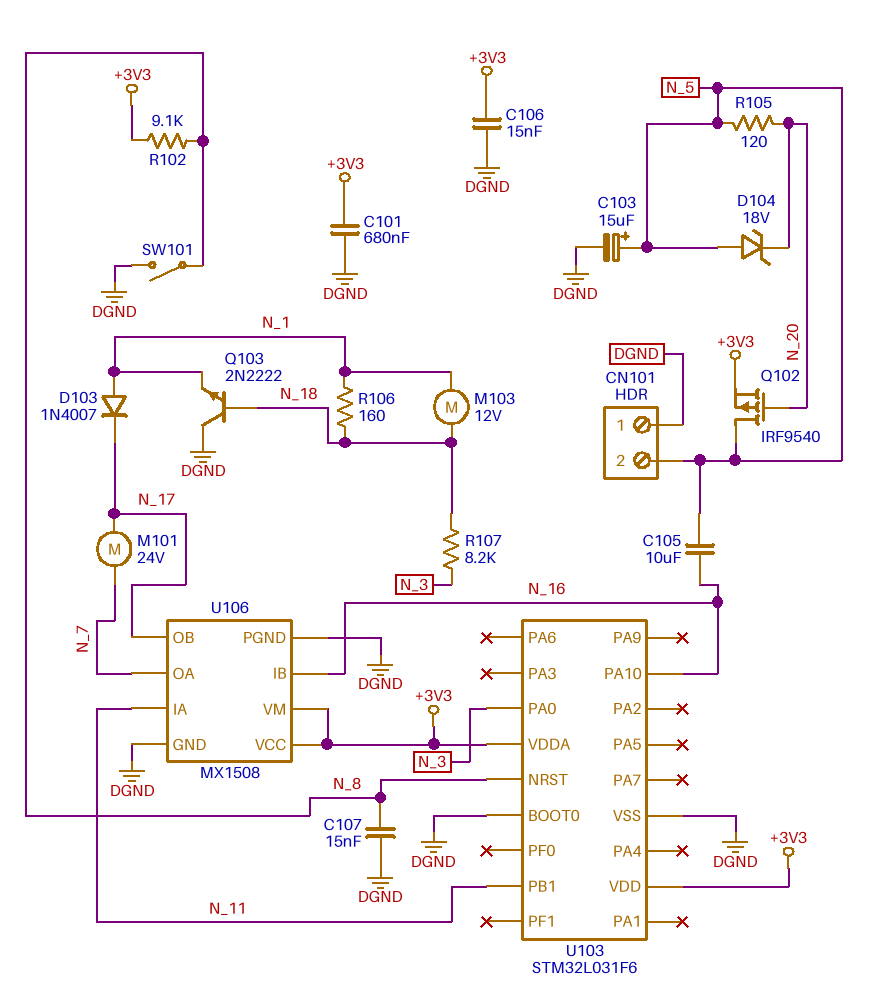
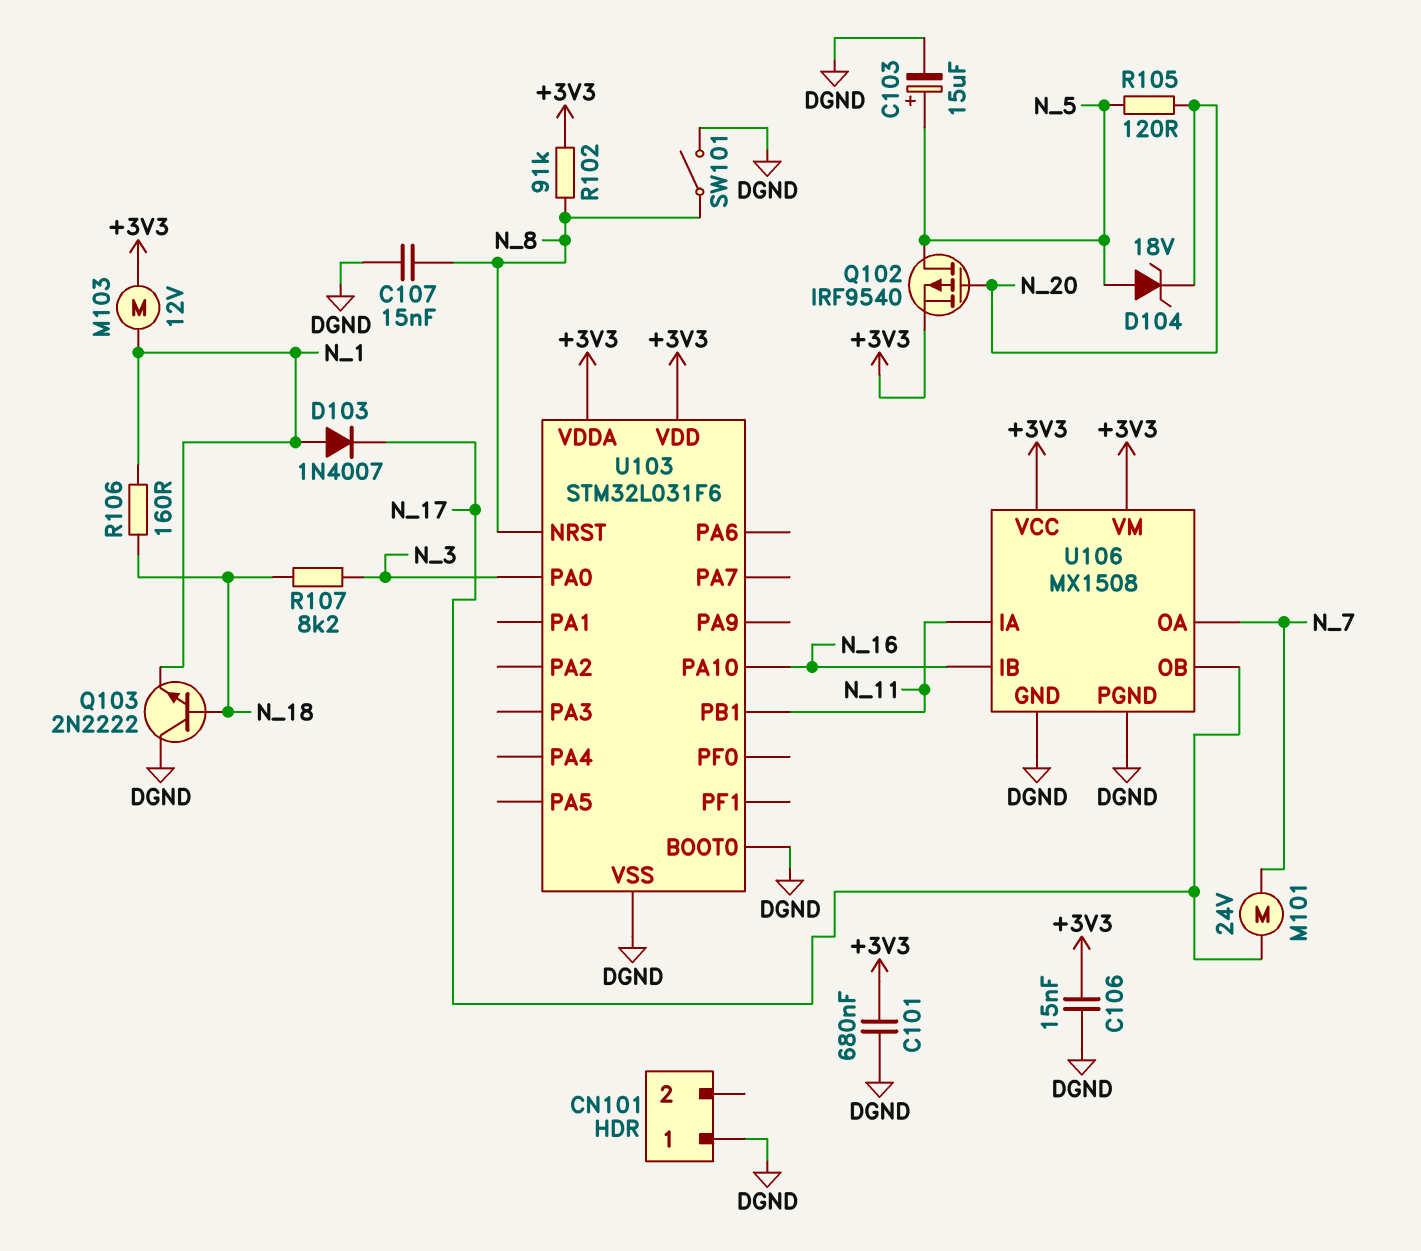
C105: 10uF (N_5, N_16) -> none
CN101 pin 2: N_5 -> none
M103: motor 12V (N_1, N_18) -> motor 12V (+3V3, N_1)
R102: 9.1k (+3V3, N_8) -> 91k (+3V3, N_8)

